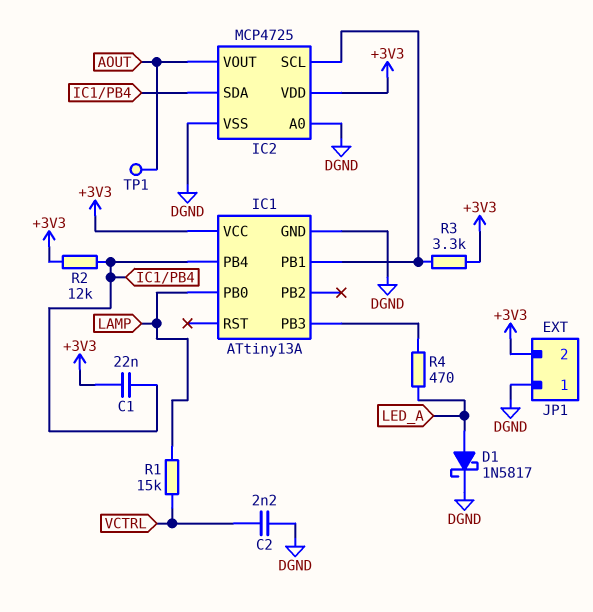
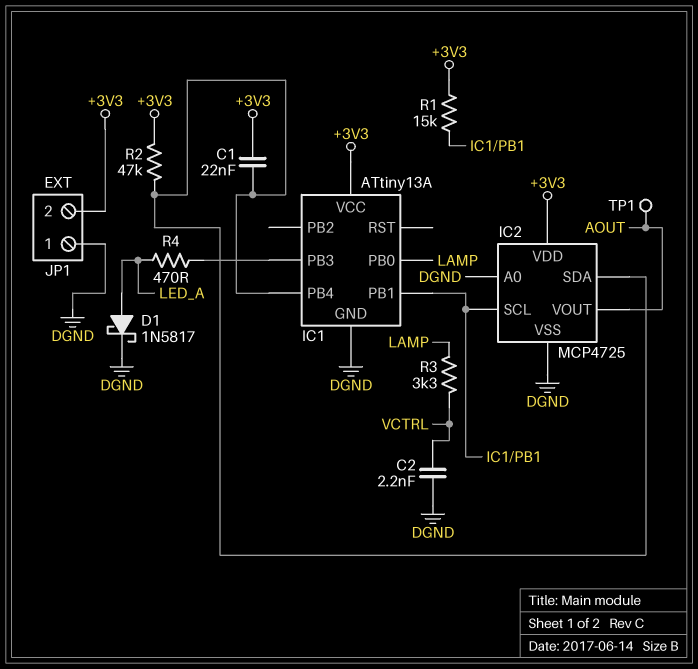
R1: 15k (LAMP, VCTRL) -> 15k (+3V3, IC1/PB1)
R2: 12k (+3V3, IC1/PB4) -> 47k (+3V3, IC1/PB4)
R3: 3.3k (+3V3, IC1/PB1) -> 3.3k (LAMP, VCTRL)

